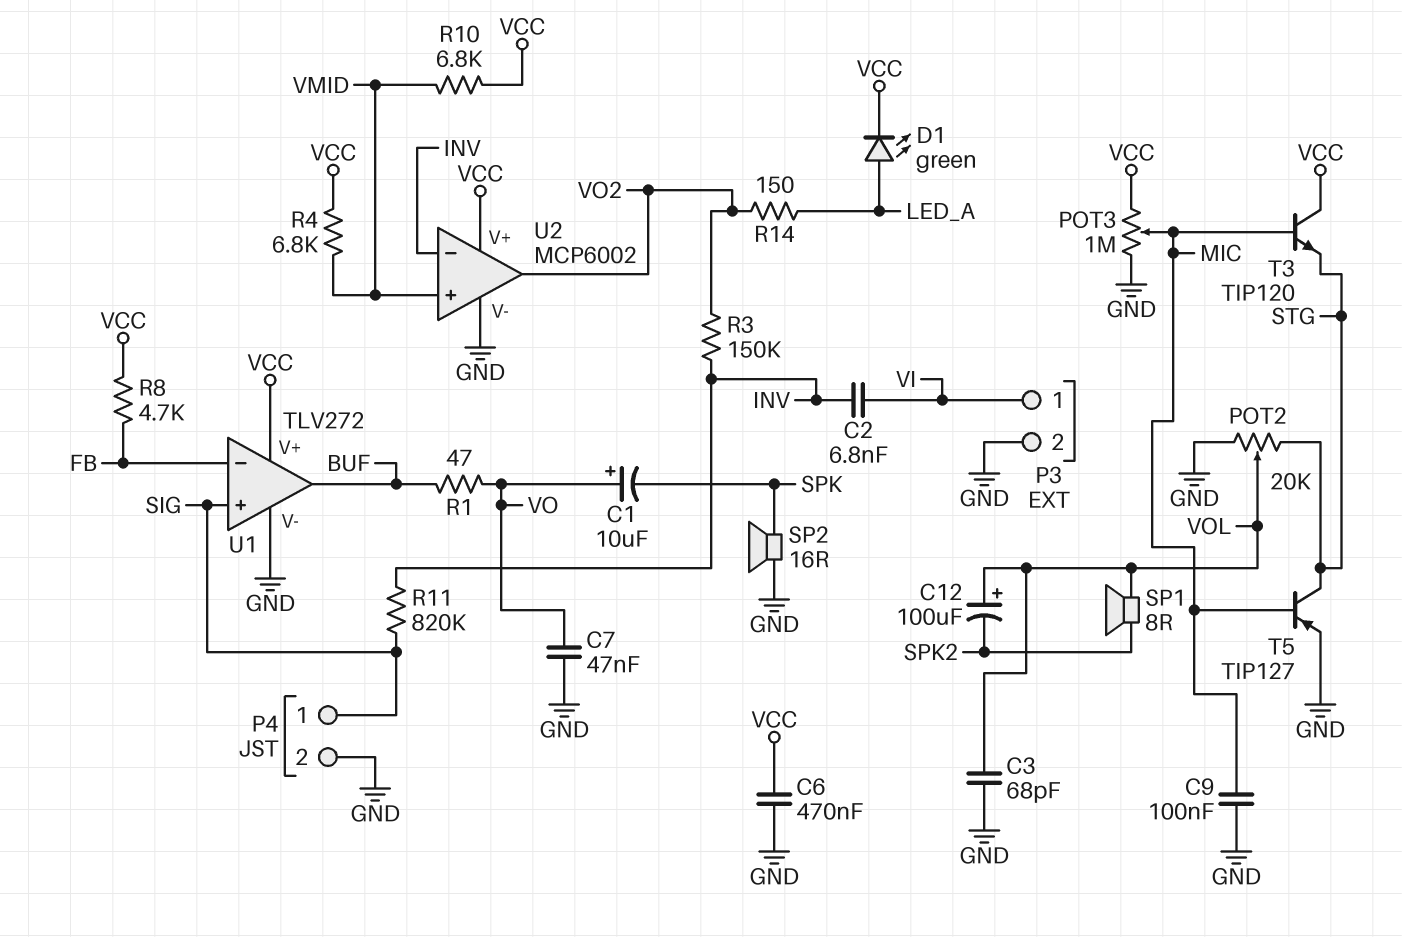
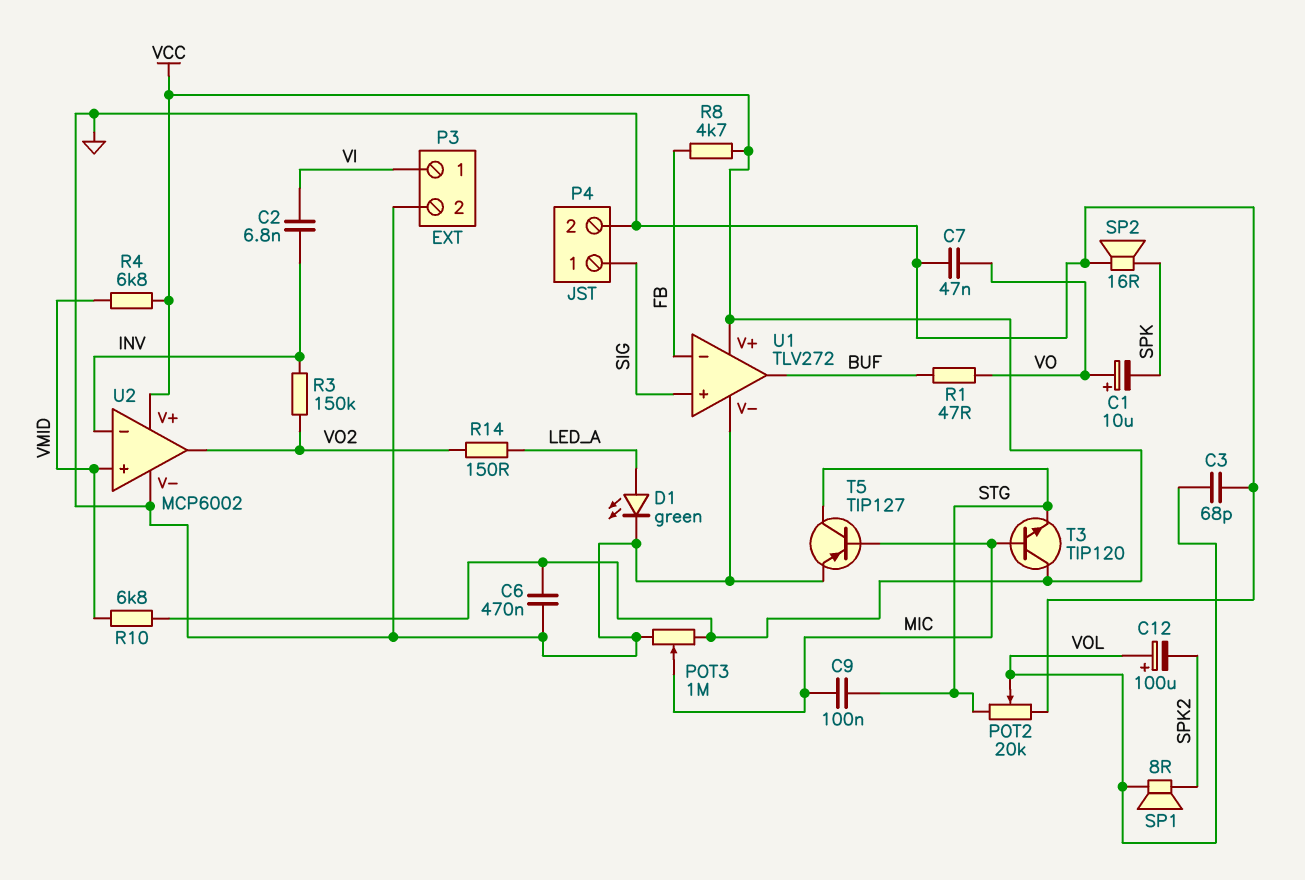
C9: 100nF (GND, MIC) -> 100nF (MIC, STG)
D1: LED green (A LED_A, K VCC) -> LED green (A LED_A, K GND)
R11: 820k (INV, SIG) -> none

